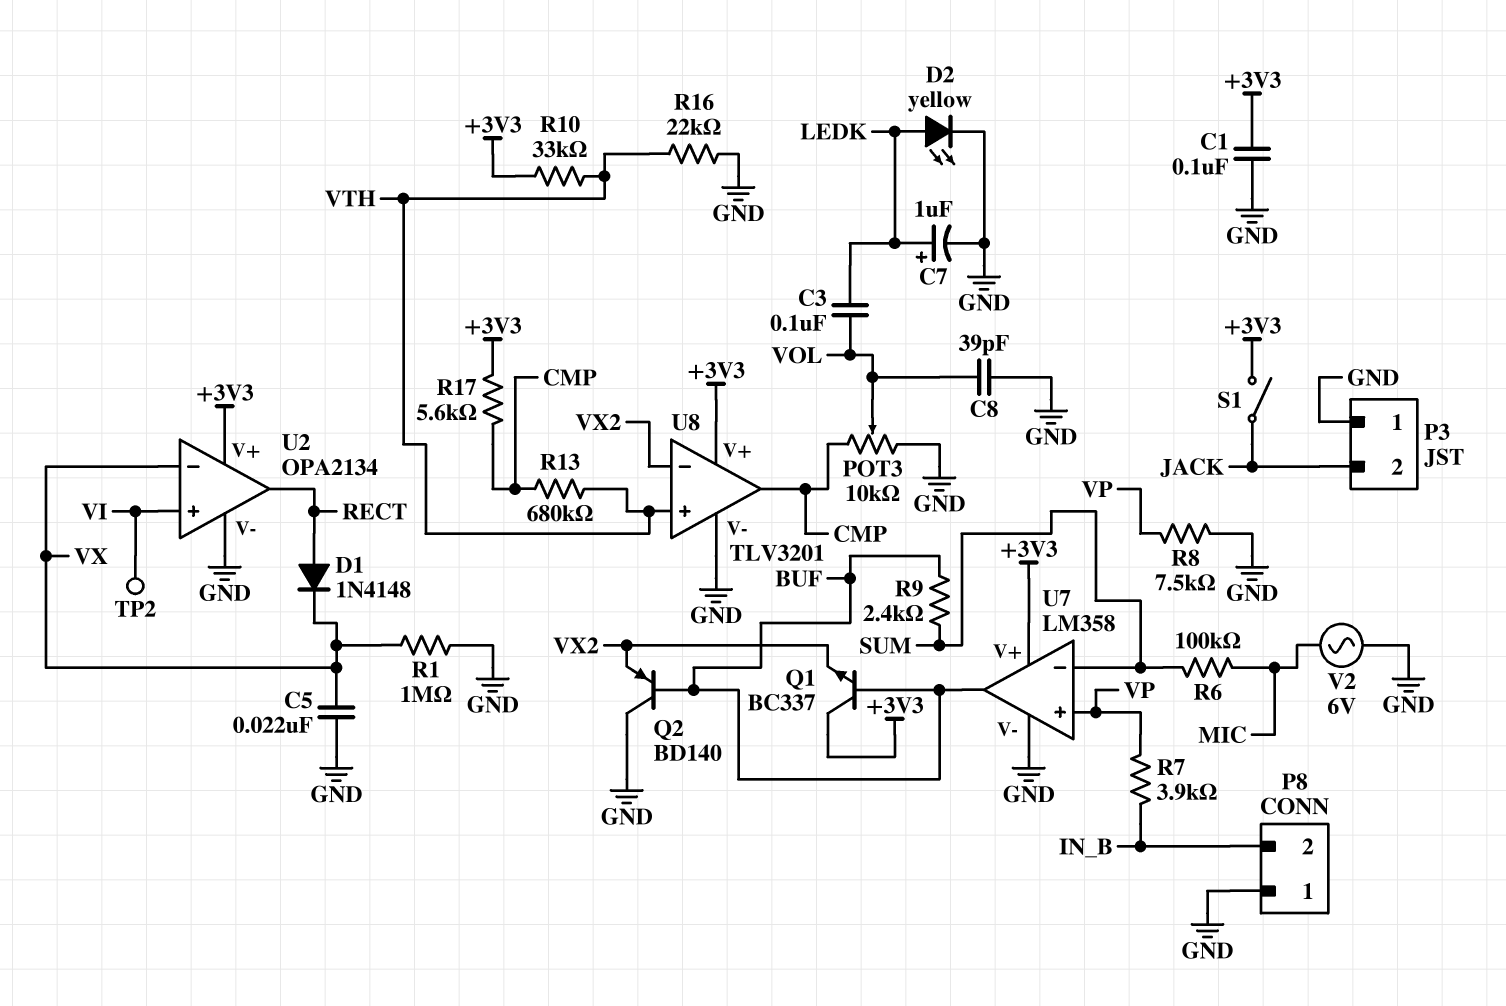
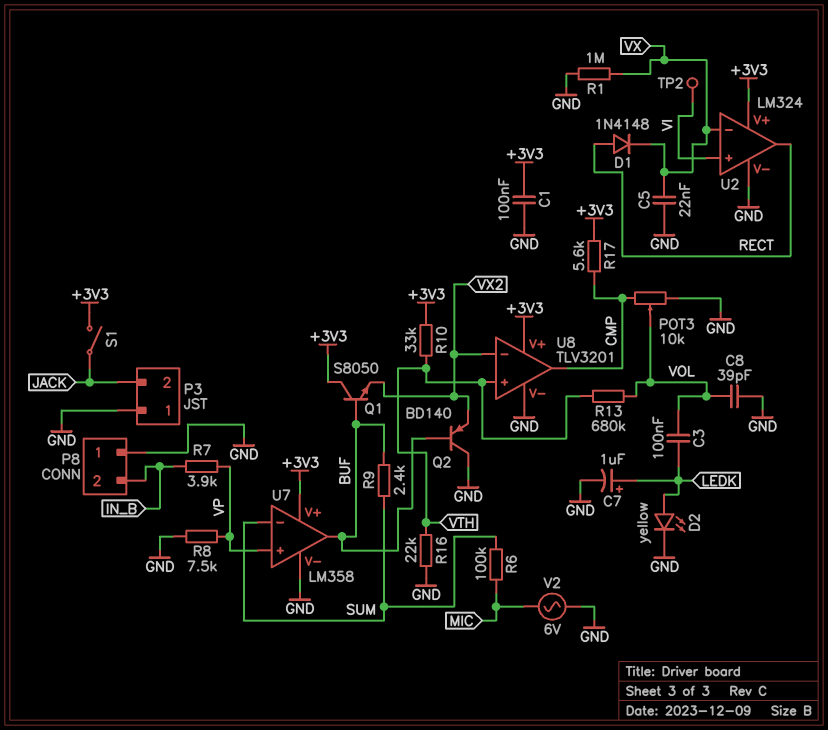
Q1: NPN BC337 (B BUF, C +3V3, E VX2) -> NPN S8050 (B BUF, C +3V3, E VX2)
R13: 680k (CMP, VTH) -> 680k (VOL, VTH)
U2: OPA2134 -> LM324

